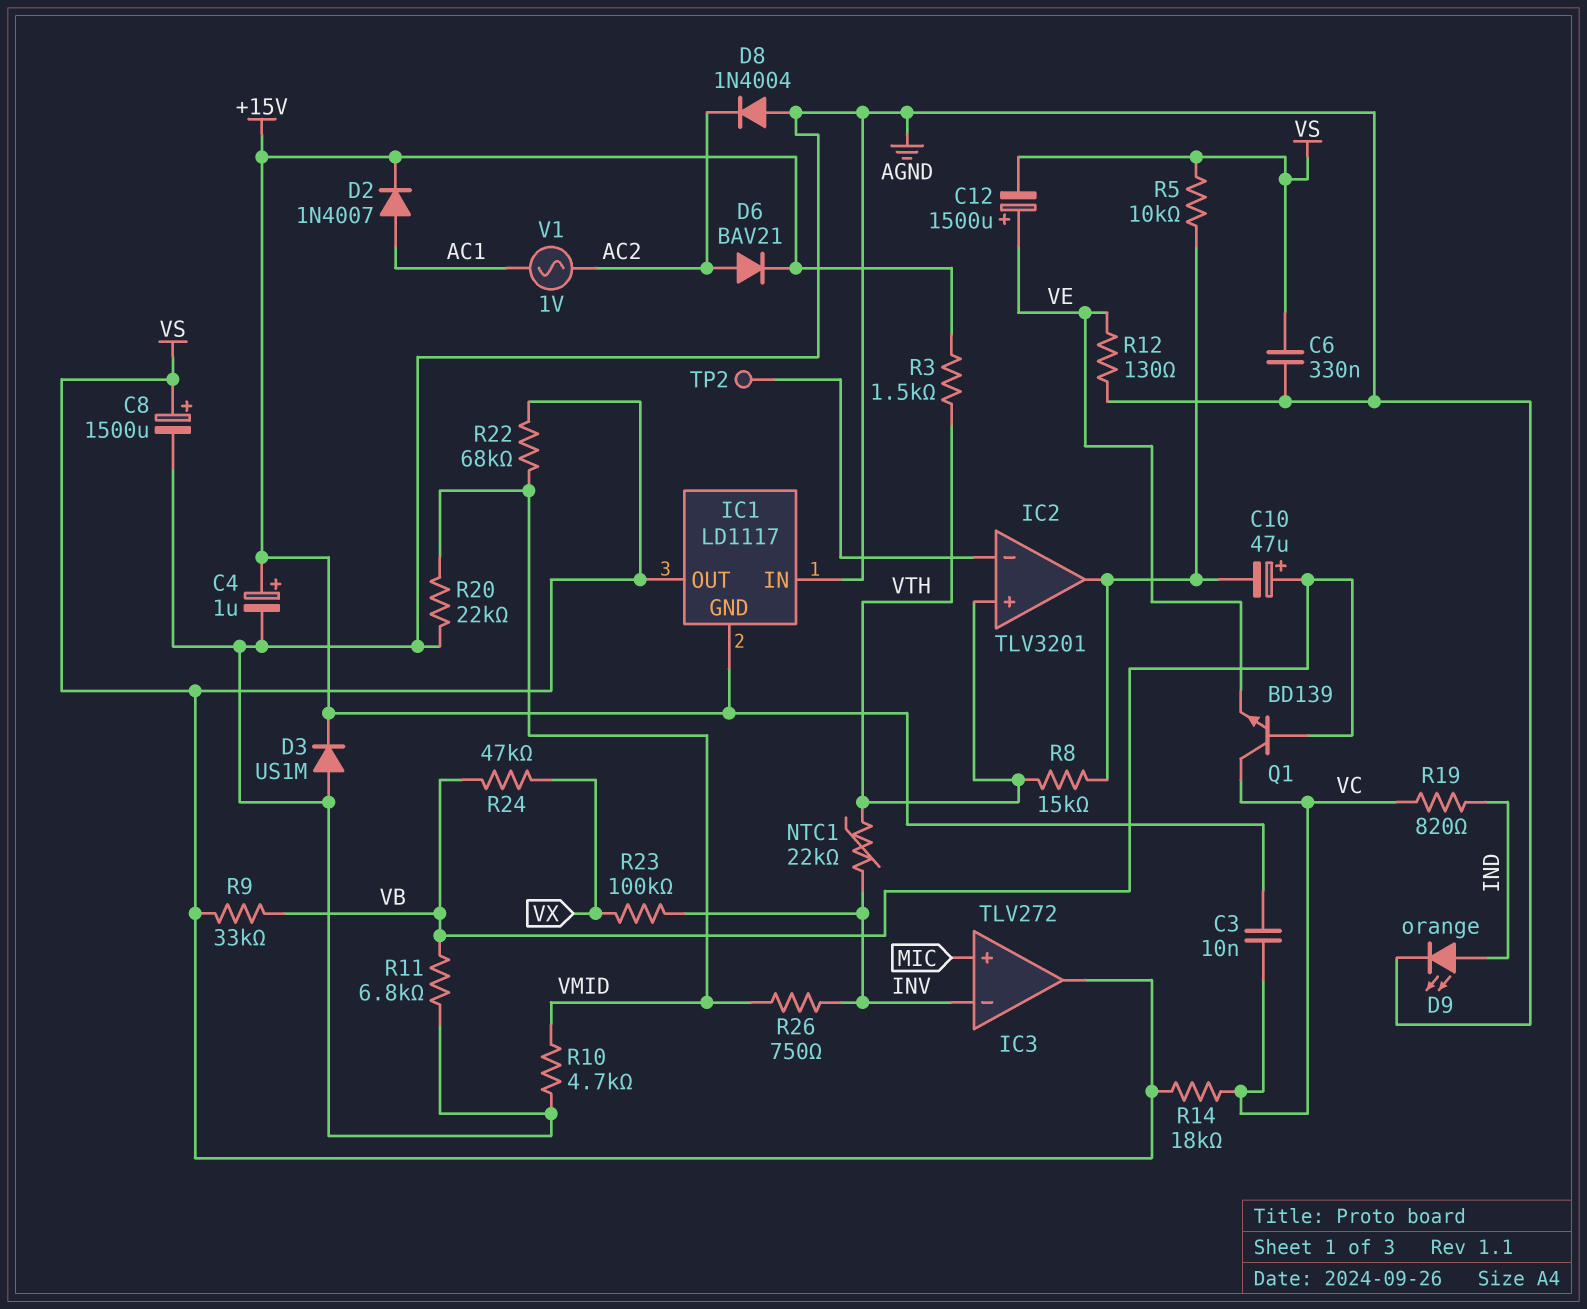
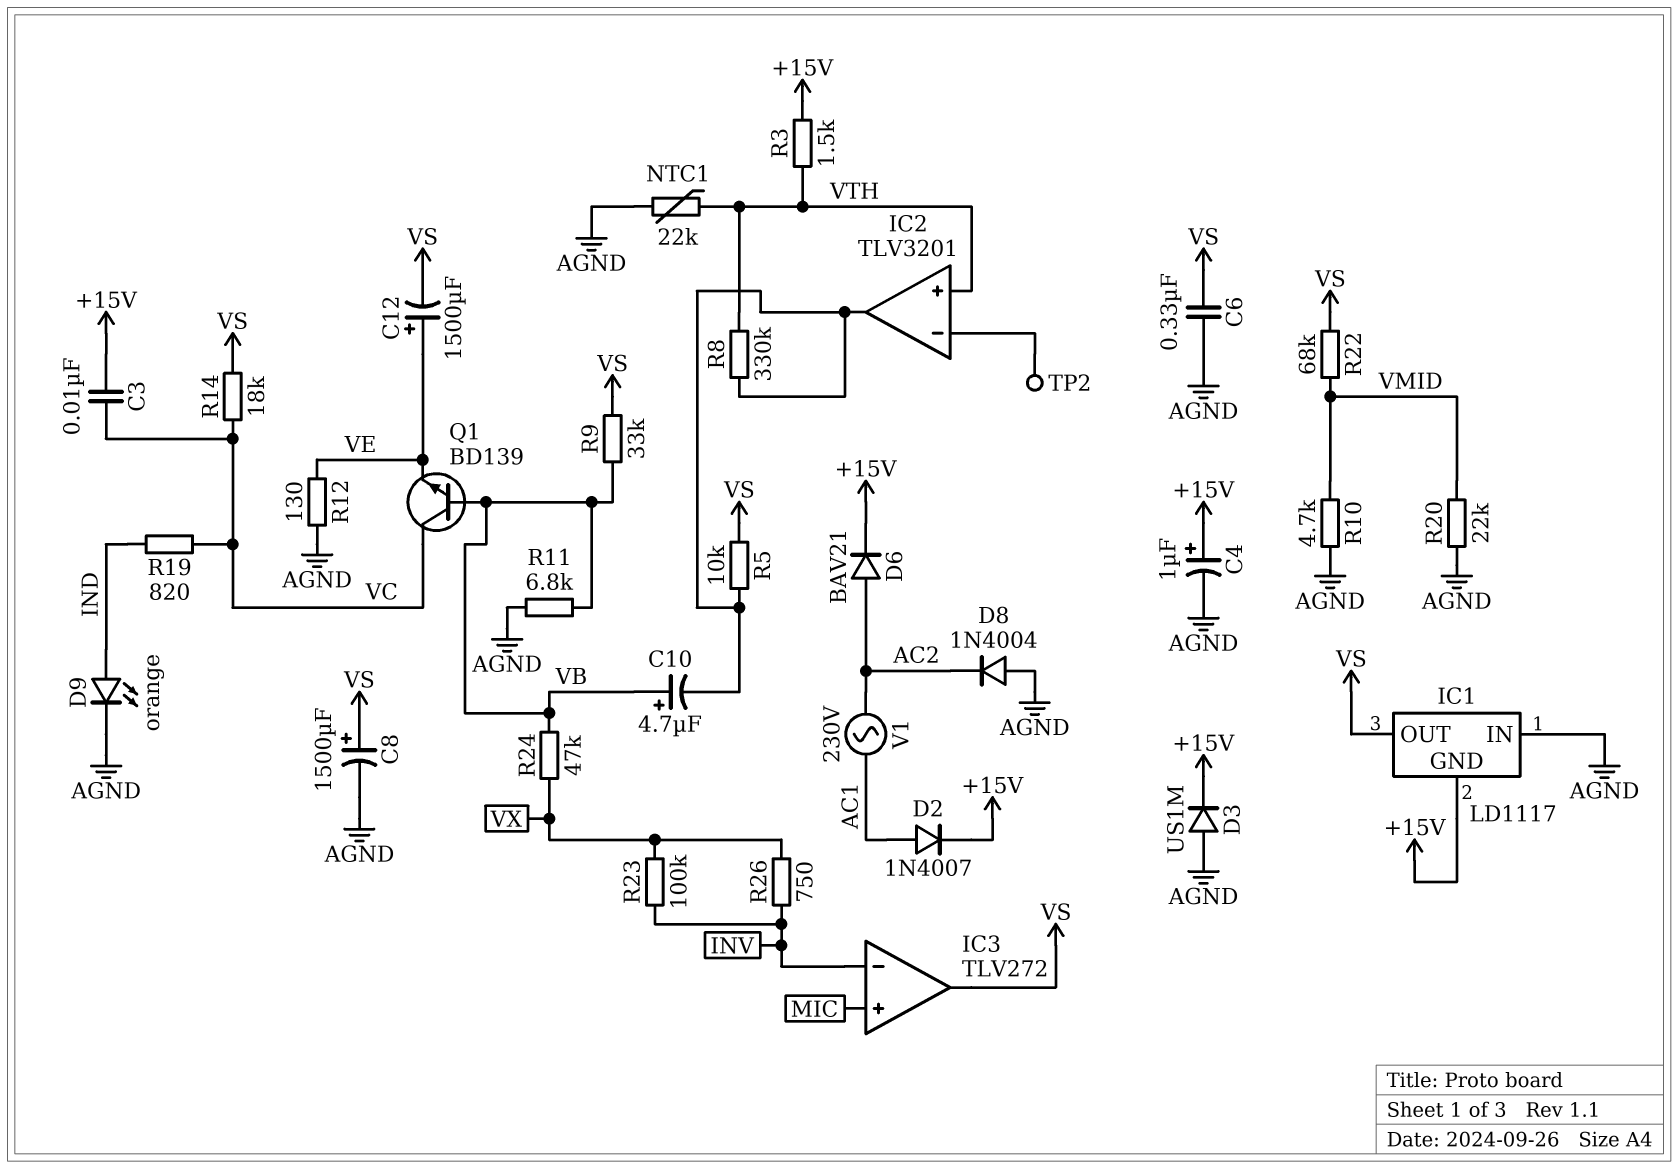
C10: 47uF (plus VB, minus IC2/out) -> 4.7uF (plus VB, minus IC2/out)
NTC1: 22k (INV, VTH) -> 22k (AGND, VTH)
R8: 15k (IC2/out, VTH) -> 330k (IC2/out, VTH)
R26: 750 (INV, VMID) -> 750 (INV, VX)
V1: AC 1V (AC1, AC2) -> AC 230V (AC1, AC2)

